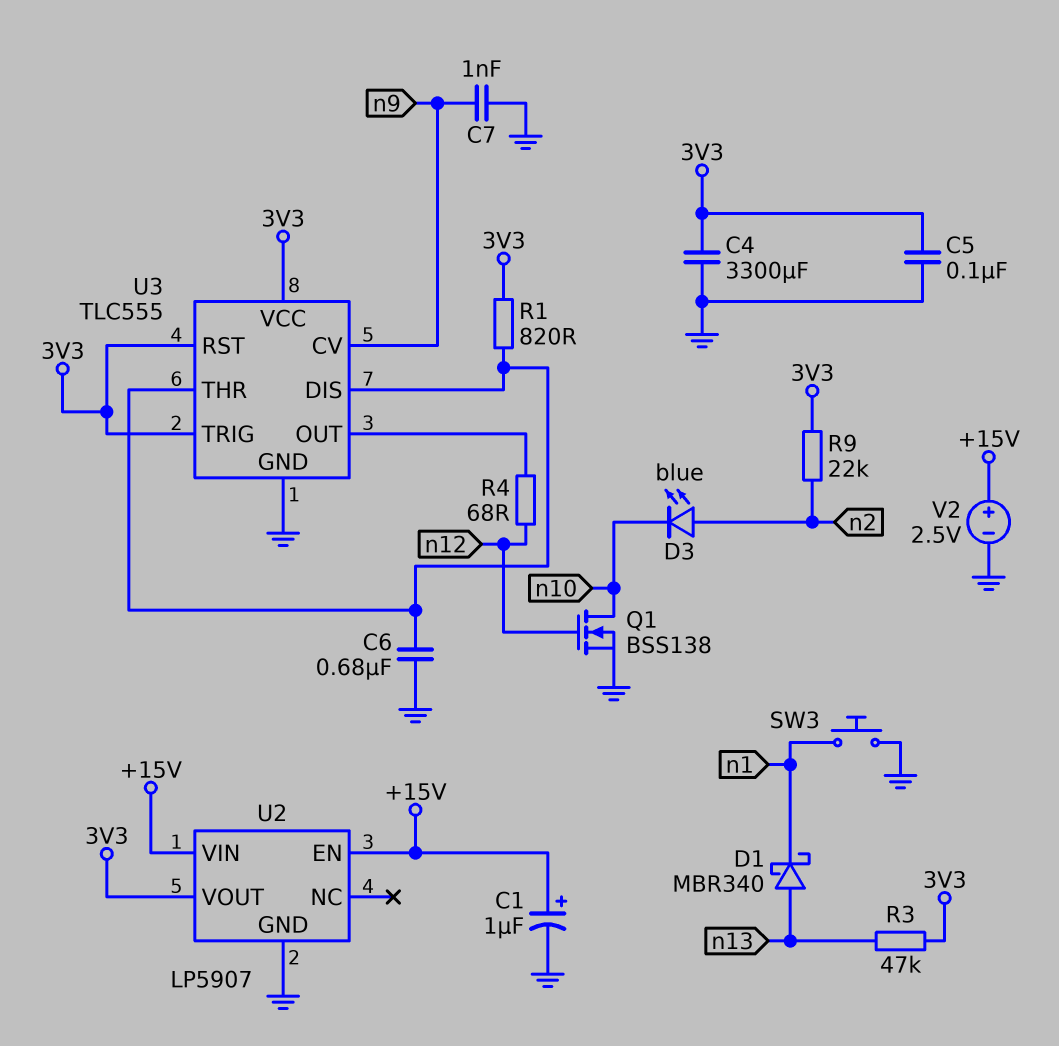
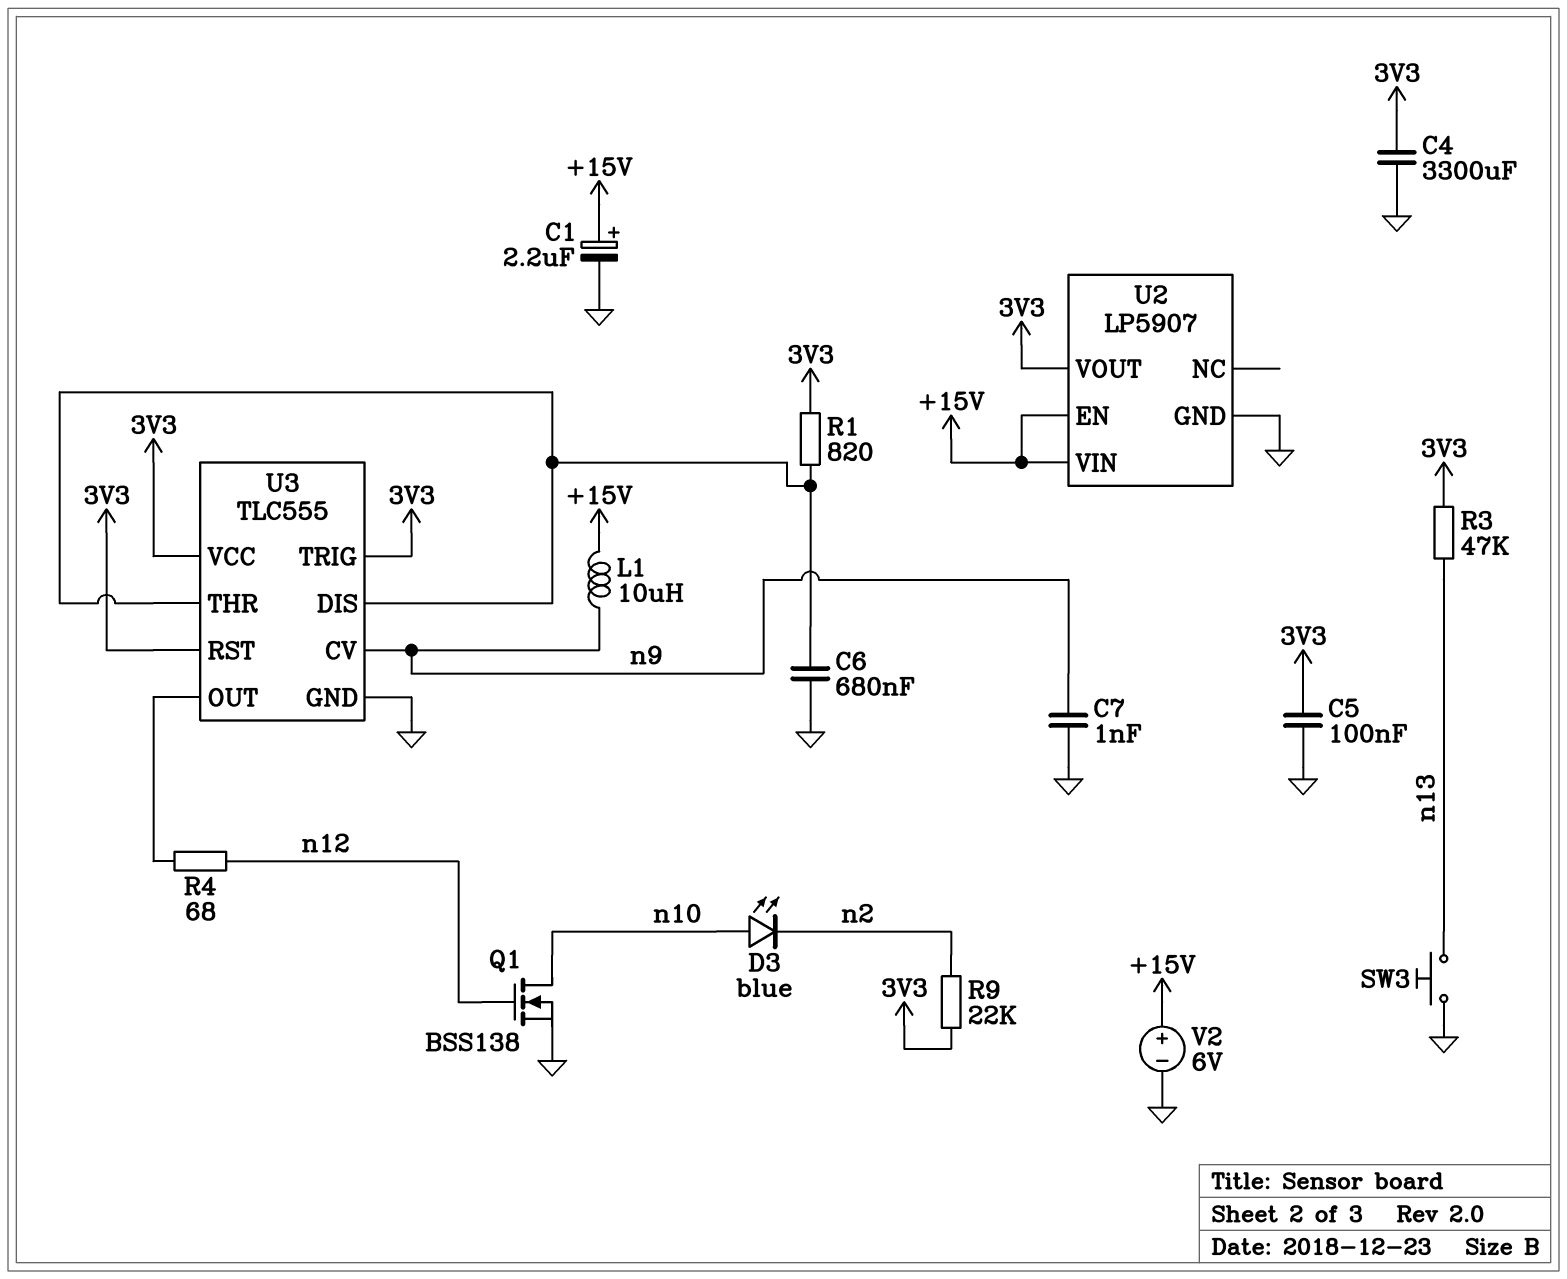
C1: 1uF (plus +15V, minus GND) -> 2.2uF (plus +15V, minus GND)
D1: schottky MBR340 (A n13, K n1) -> none
D3: LED blue (A n2, K n10) -> LED blue (A n10, K n2)
L1: none -> 10uH (+15V, n9)
SW3: button (GND, n1) -> button (GND, n13)
V2: 2.5V (plus +15V, minus GND) -> 6V (plus +15V, minus GND)

